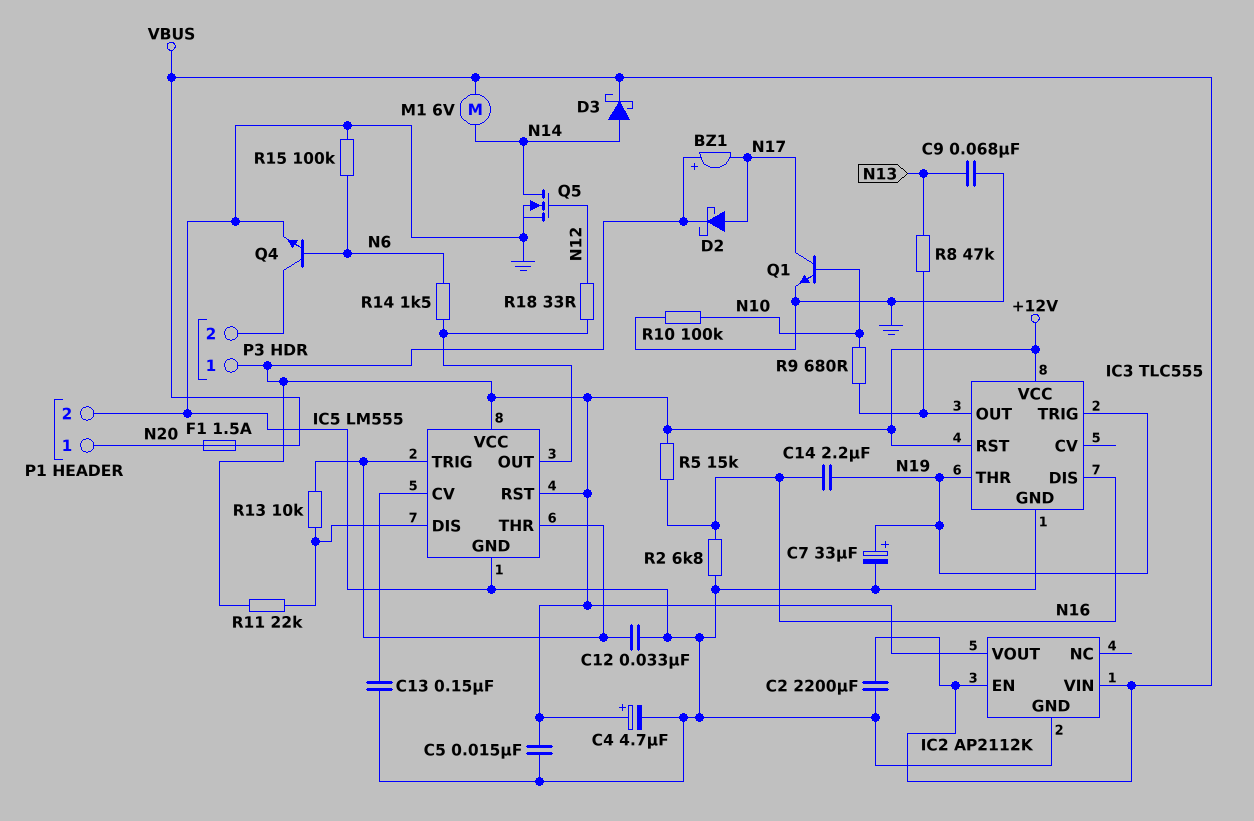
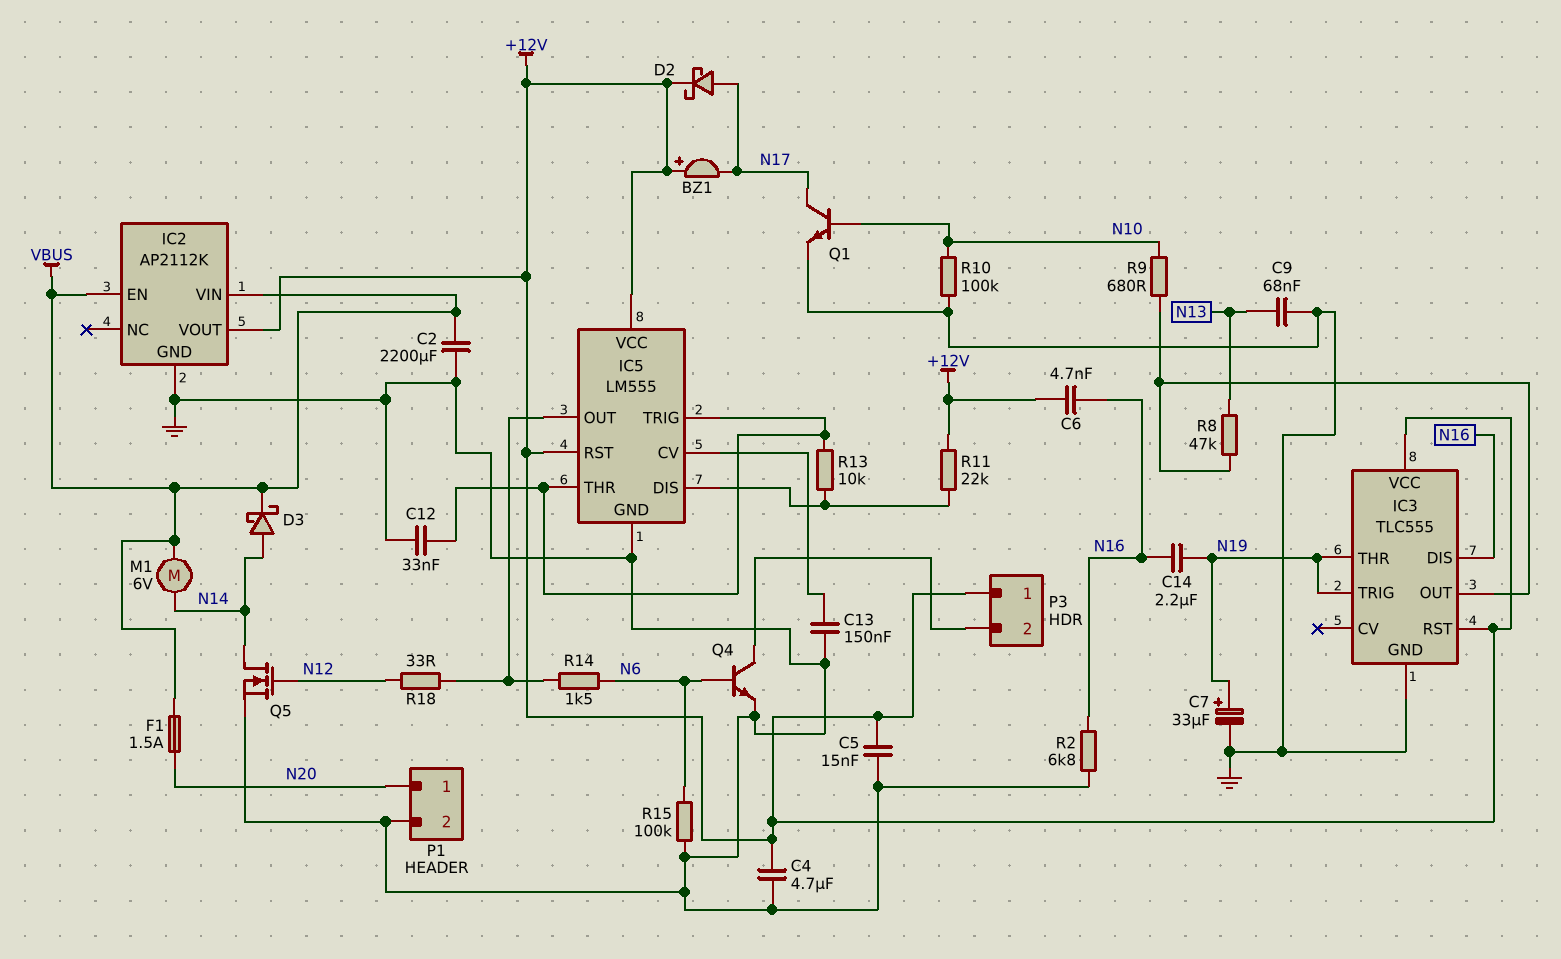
C4: 4.7uF (plus +12V, minus GND) -> 4.7uF (+12V, GND)
C6: none -> 4.7nF (+12V, N16)
R5: 15k (+12V, N16) -> none

